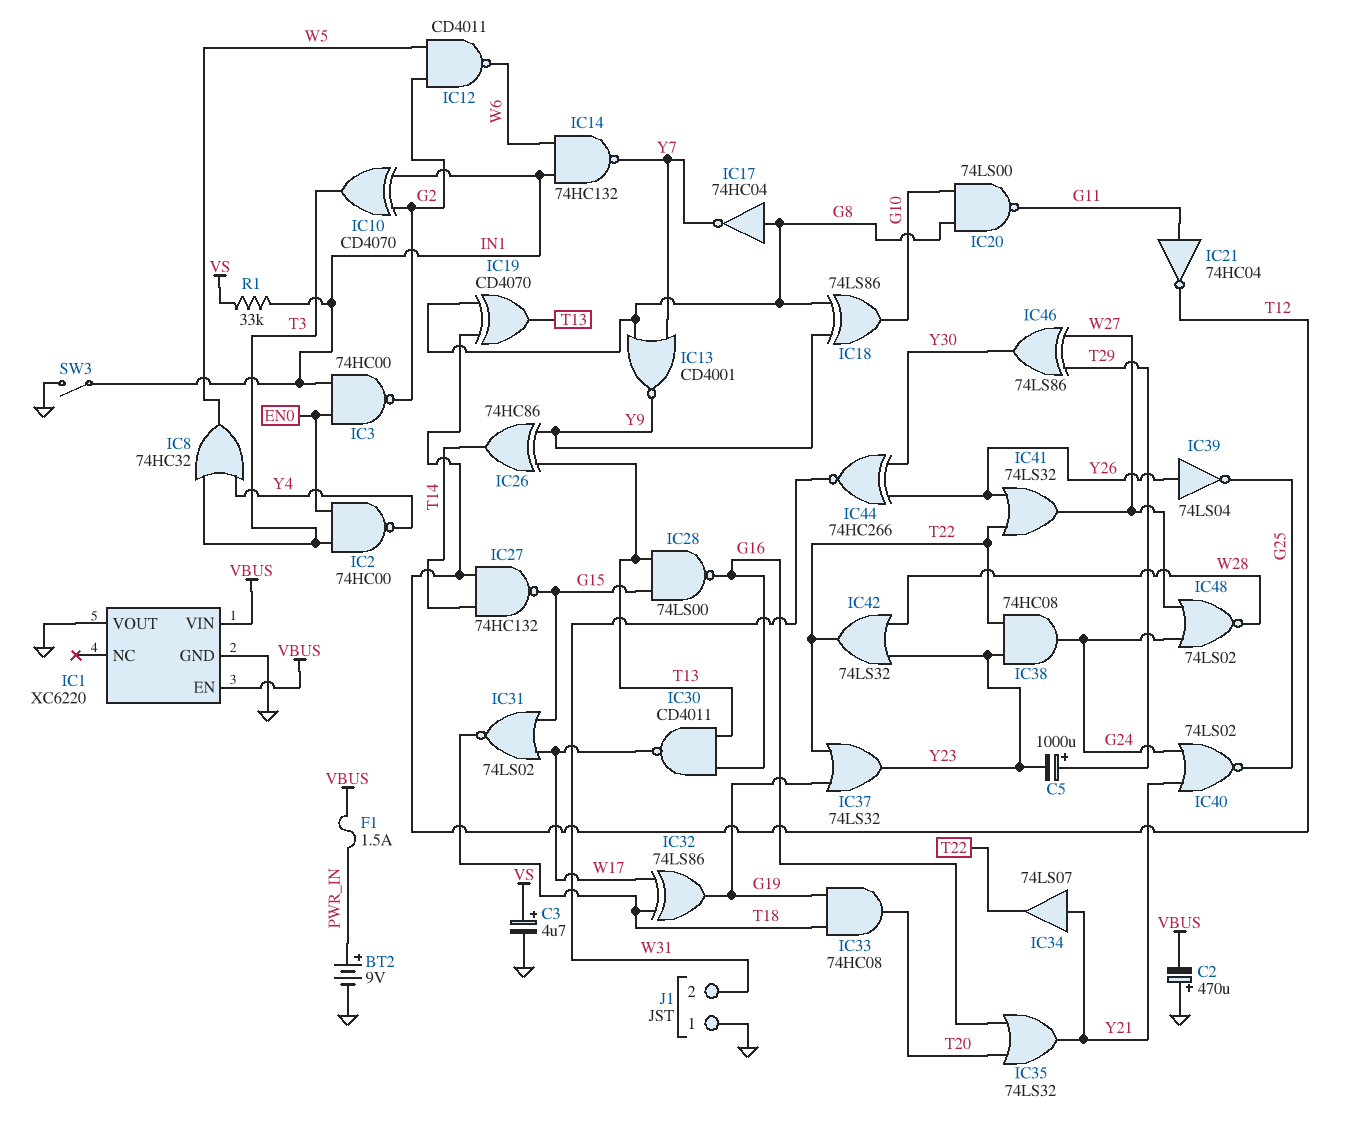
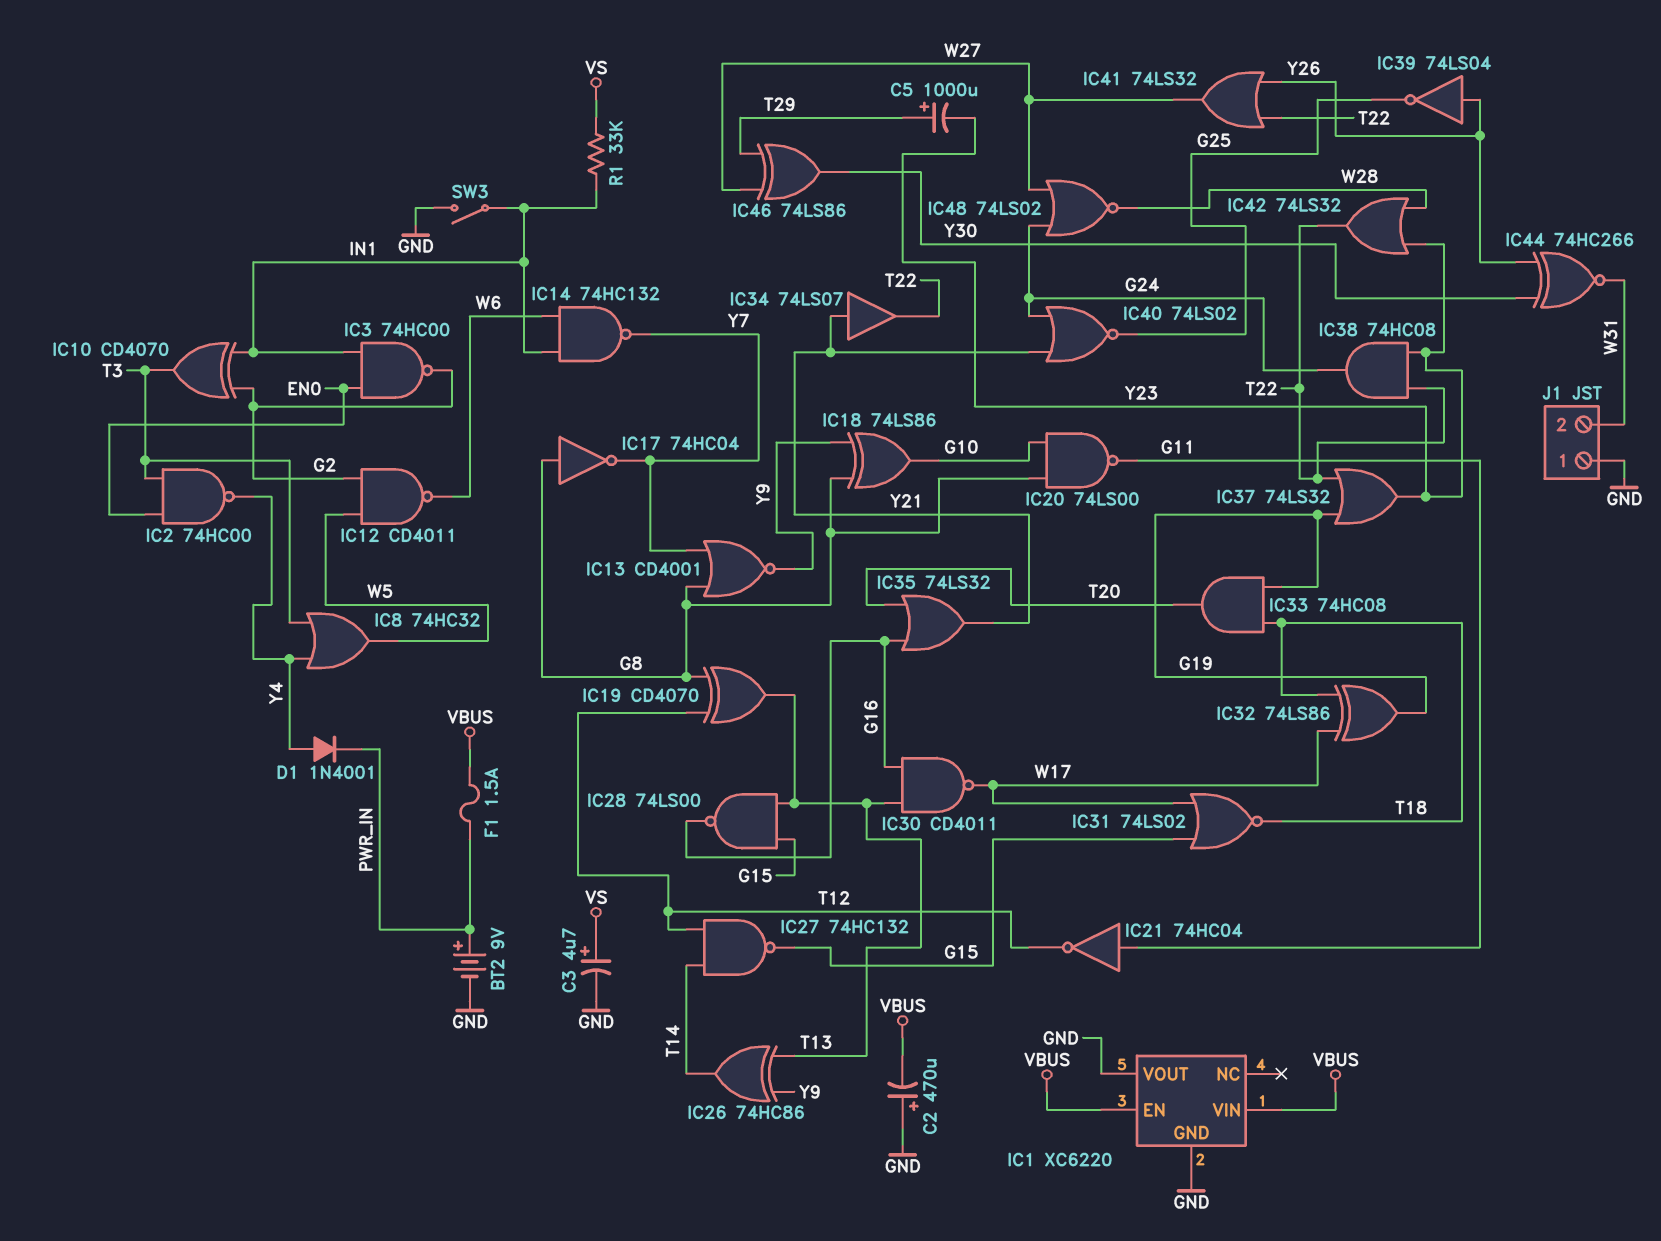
D1: none -> diode 1N4001 (A Y4, K PWR_IN)

